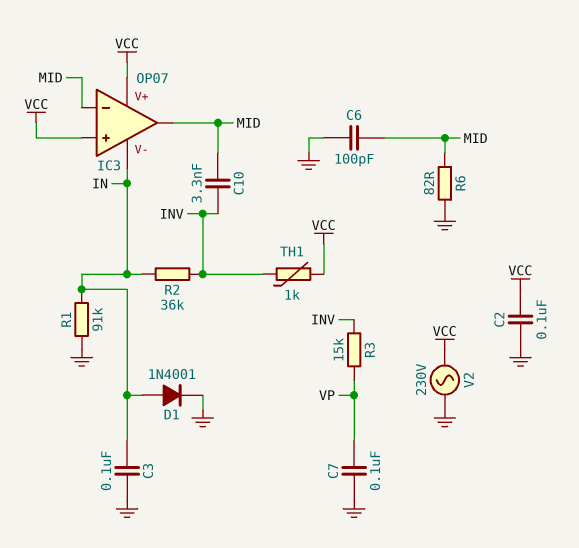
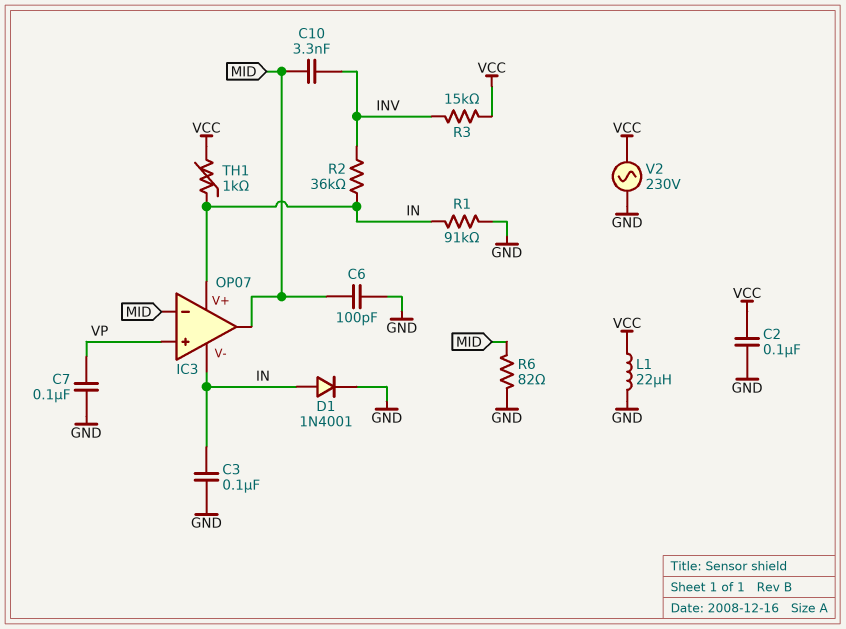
IC3 pin V+: VCC -> IN
IC3 pin in+: VCC -> VP
L1: none -> 22uH (GND, VCC)
R3: 15k (INV, VP) -> 15k (INV, VCC)
TH1: 1k (INV, VCC) -> 1k (IN, VCC)

